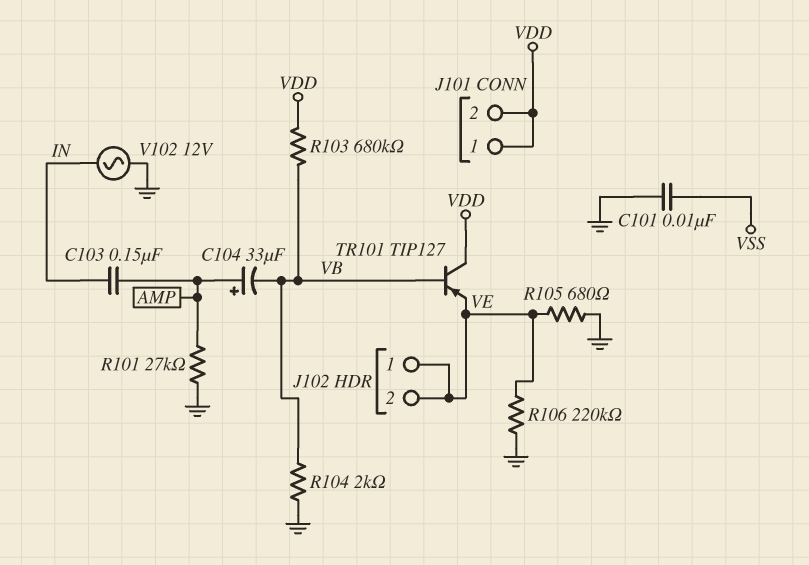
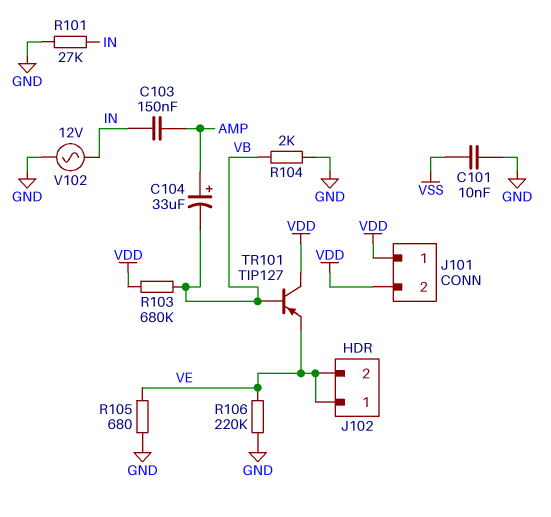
R101: 27k (AMP, GND) -> 27k (GND, IN)

